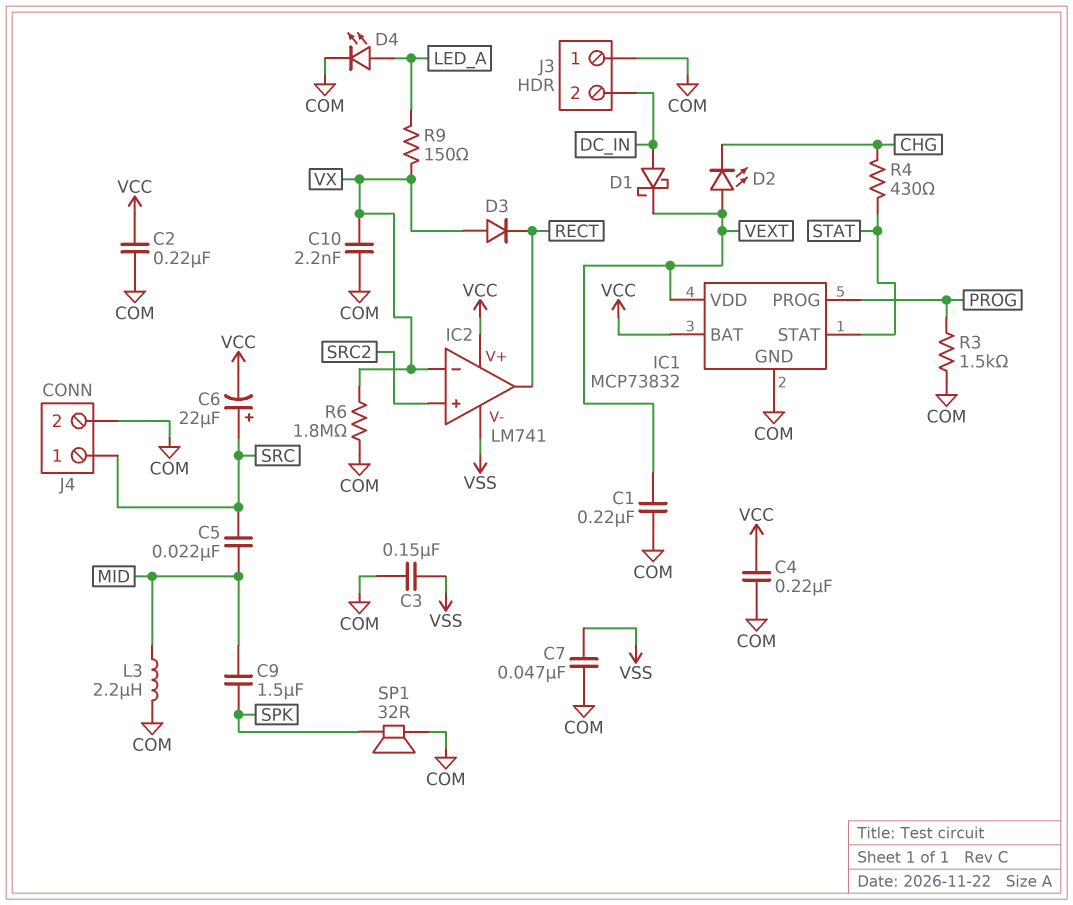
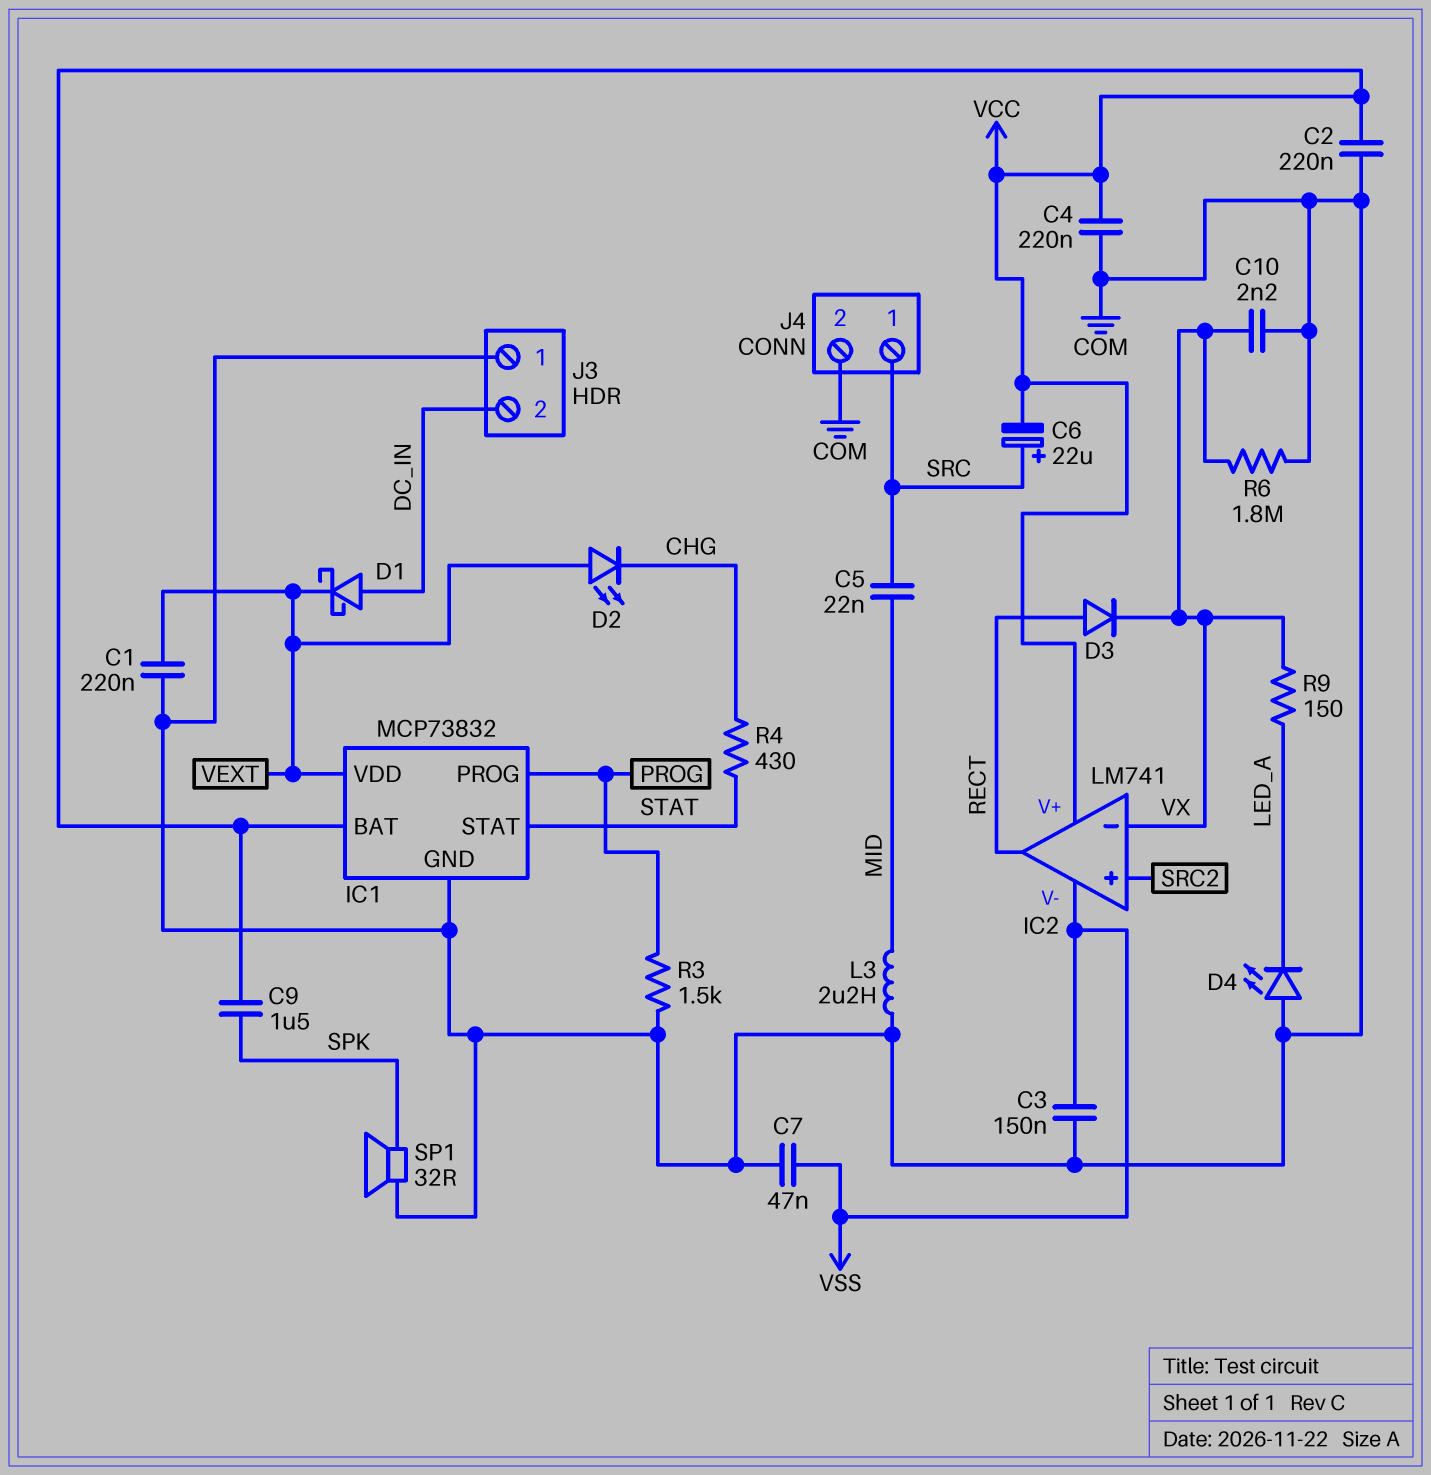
C9: 1.5uF (MID, SPK) -> 1.5uF (SPK, VCC)
D3: diode (A VX, K RECT) -> diode (A RECT, K VX)
D4: LED (A LED_A, K COM) -> LED (A COM, K LED_A)

